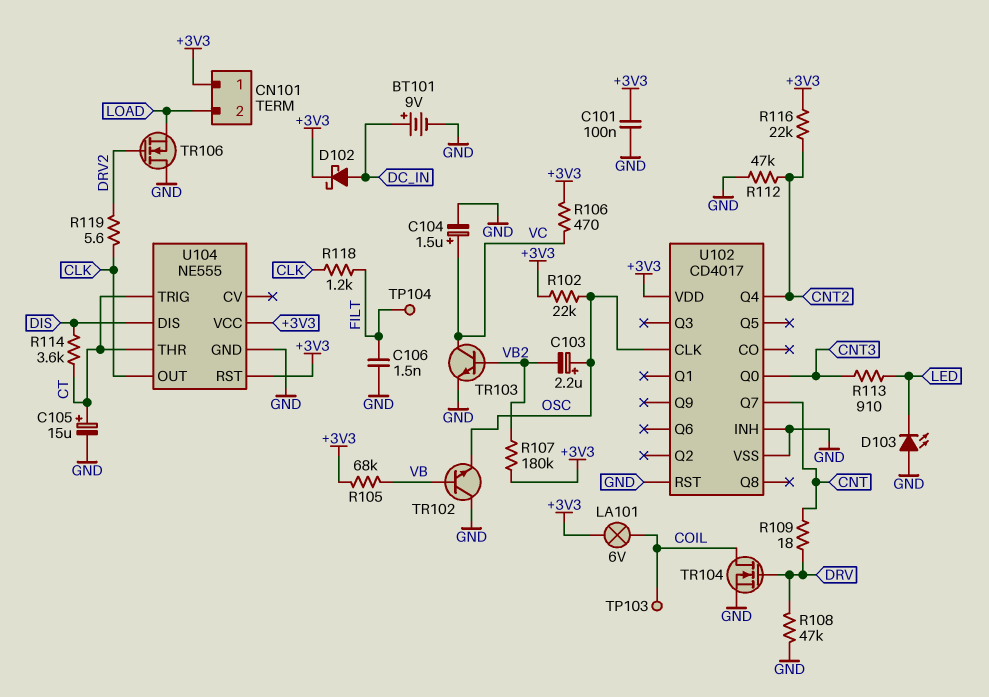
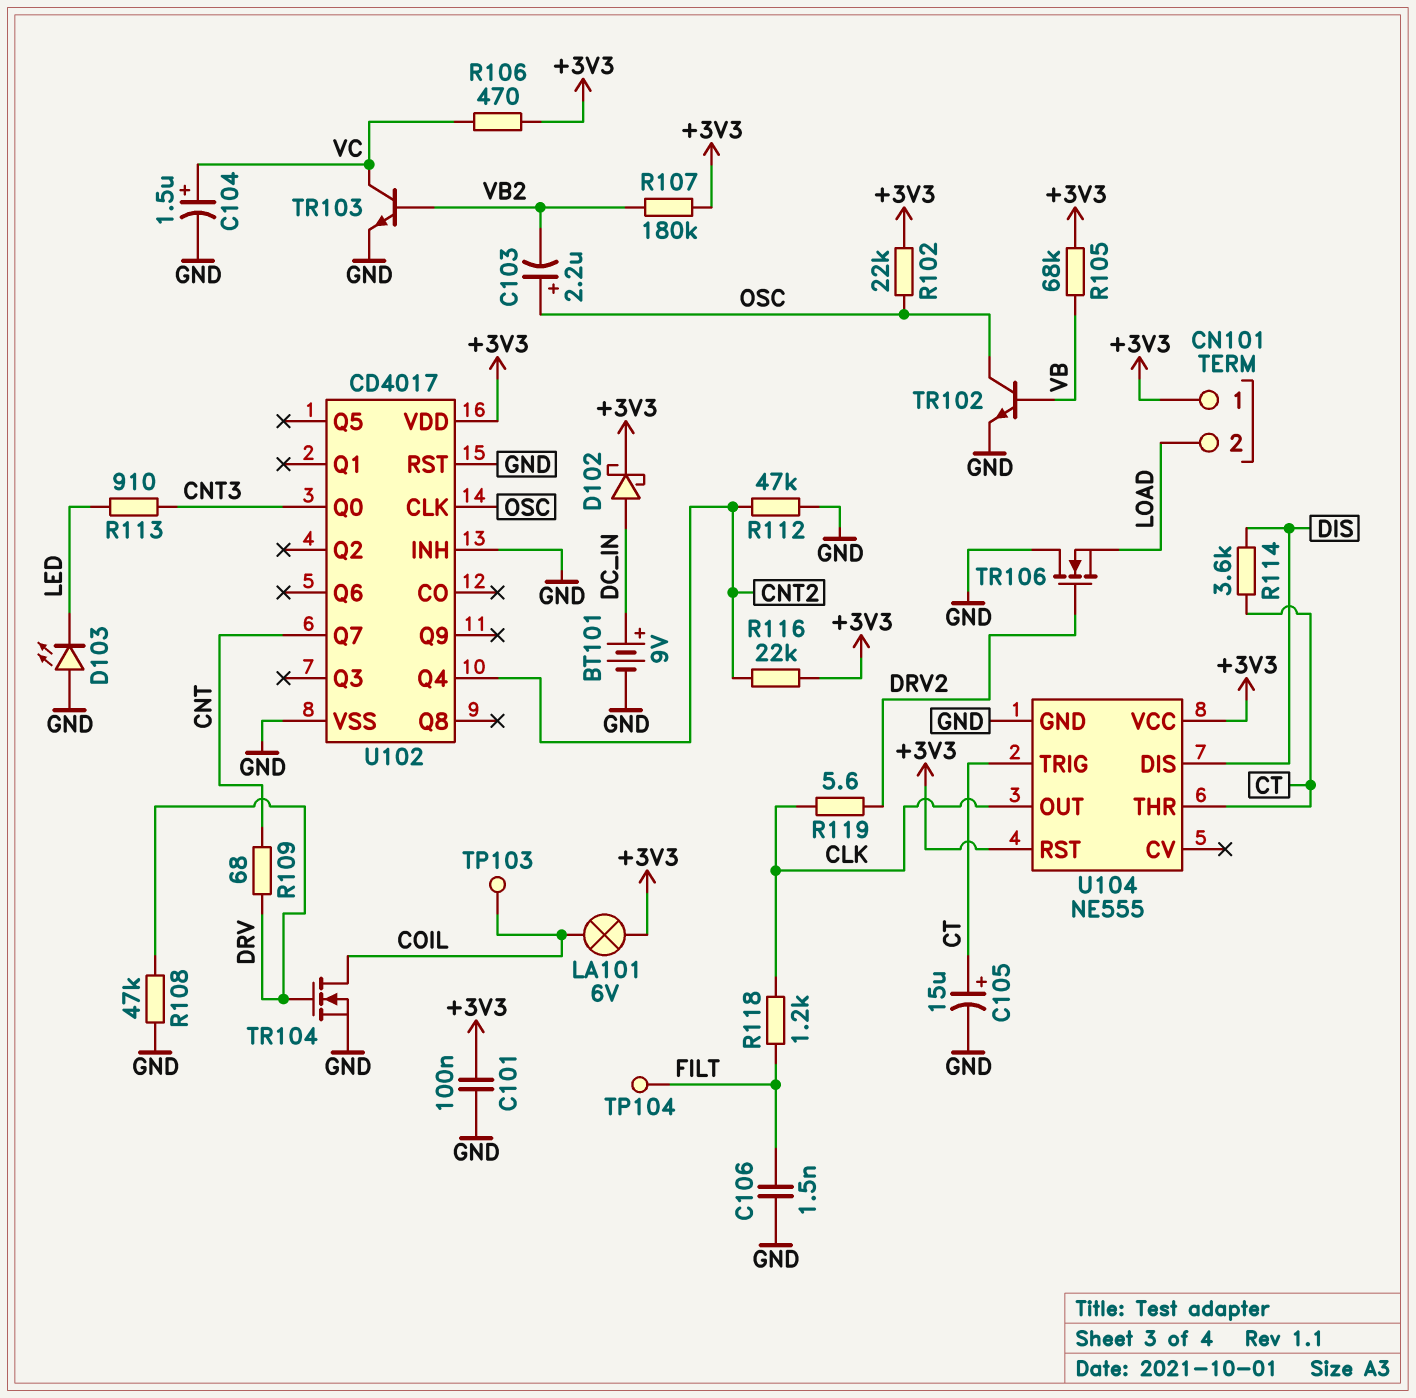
R109: 18 (CNT, DRV) -> 68 (CNT, DRV)
TR102: NPN (B VB, C GND, E OSC) -> NPN (B VB, C OSC, E GND)

